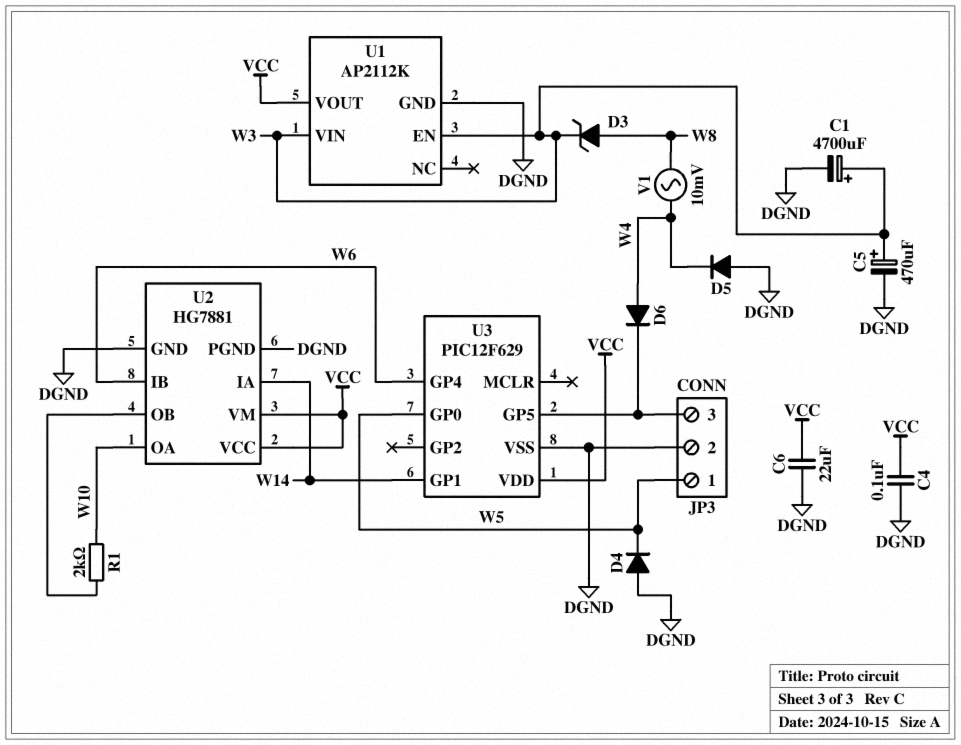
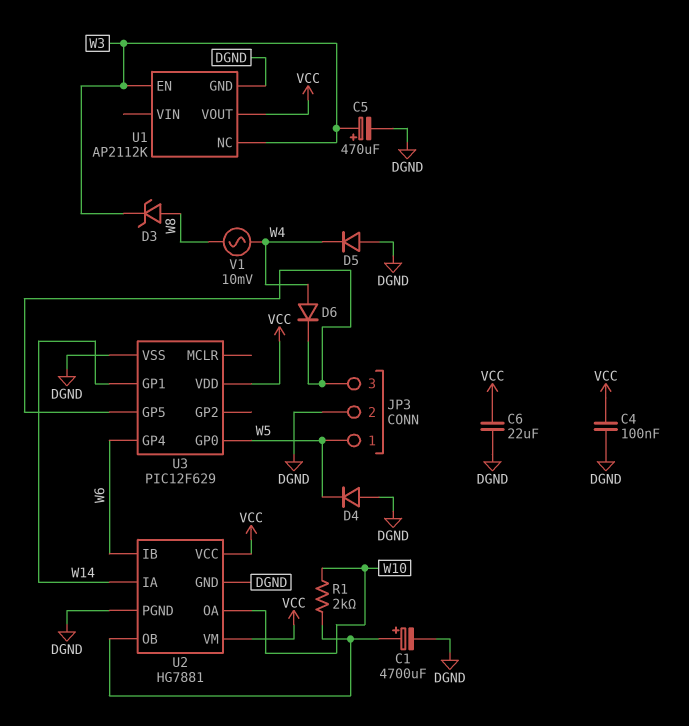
C1: 4700uF (plus W3, minus DGND) -> 4700uF (plus U2/OB, minus DGND)
U1 pin NC: none -> W3
U1 pin VIN: W3 -> none

